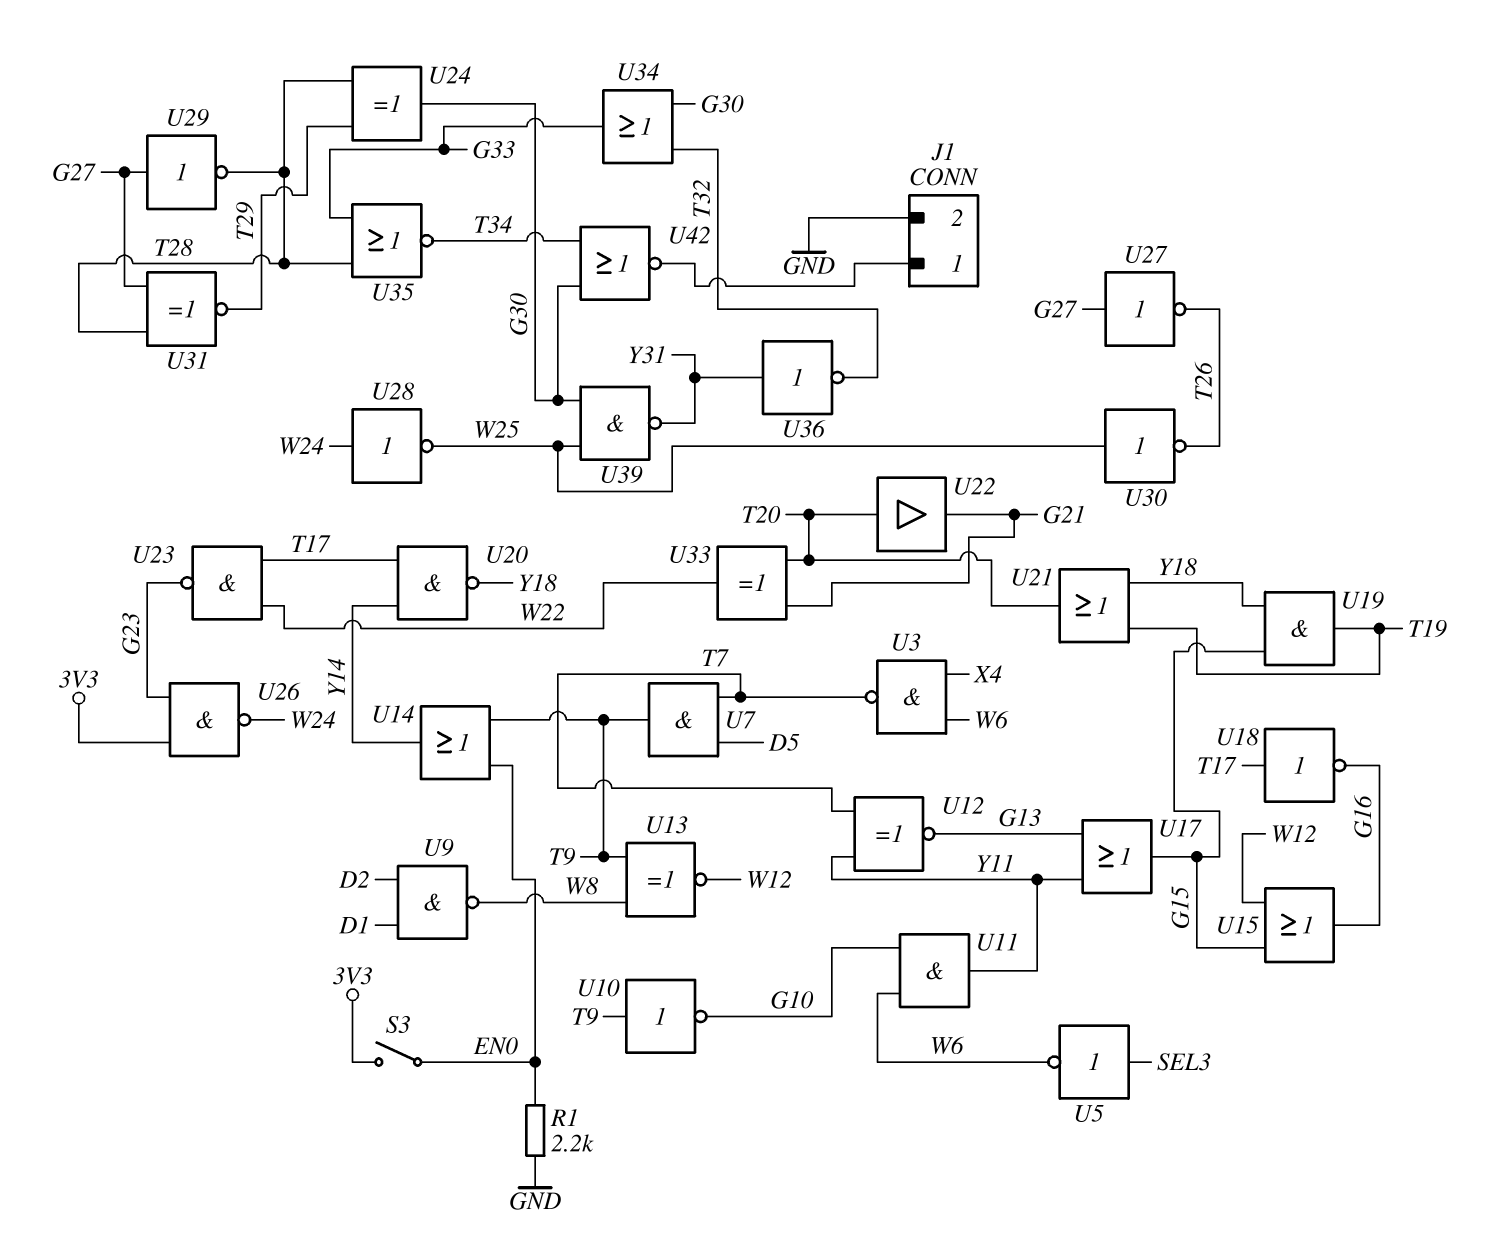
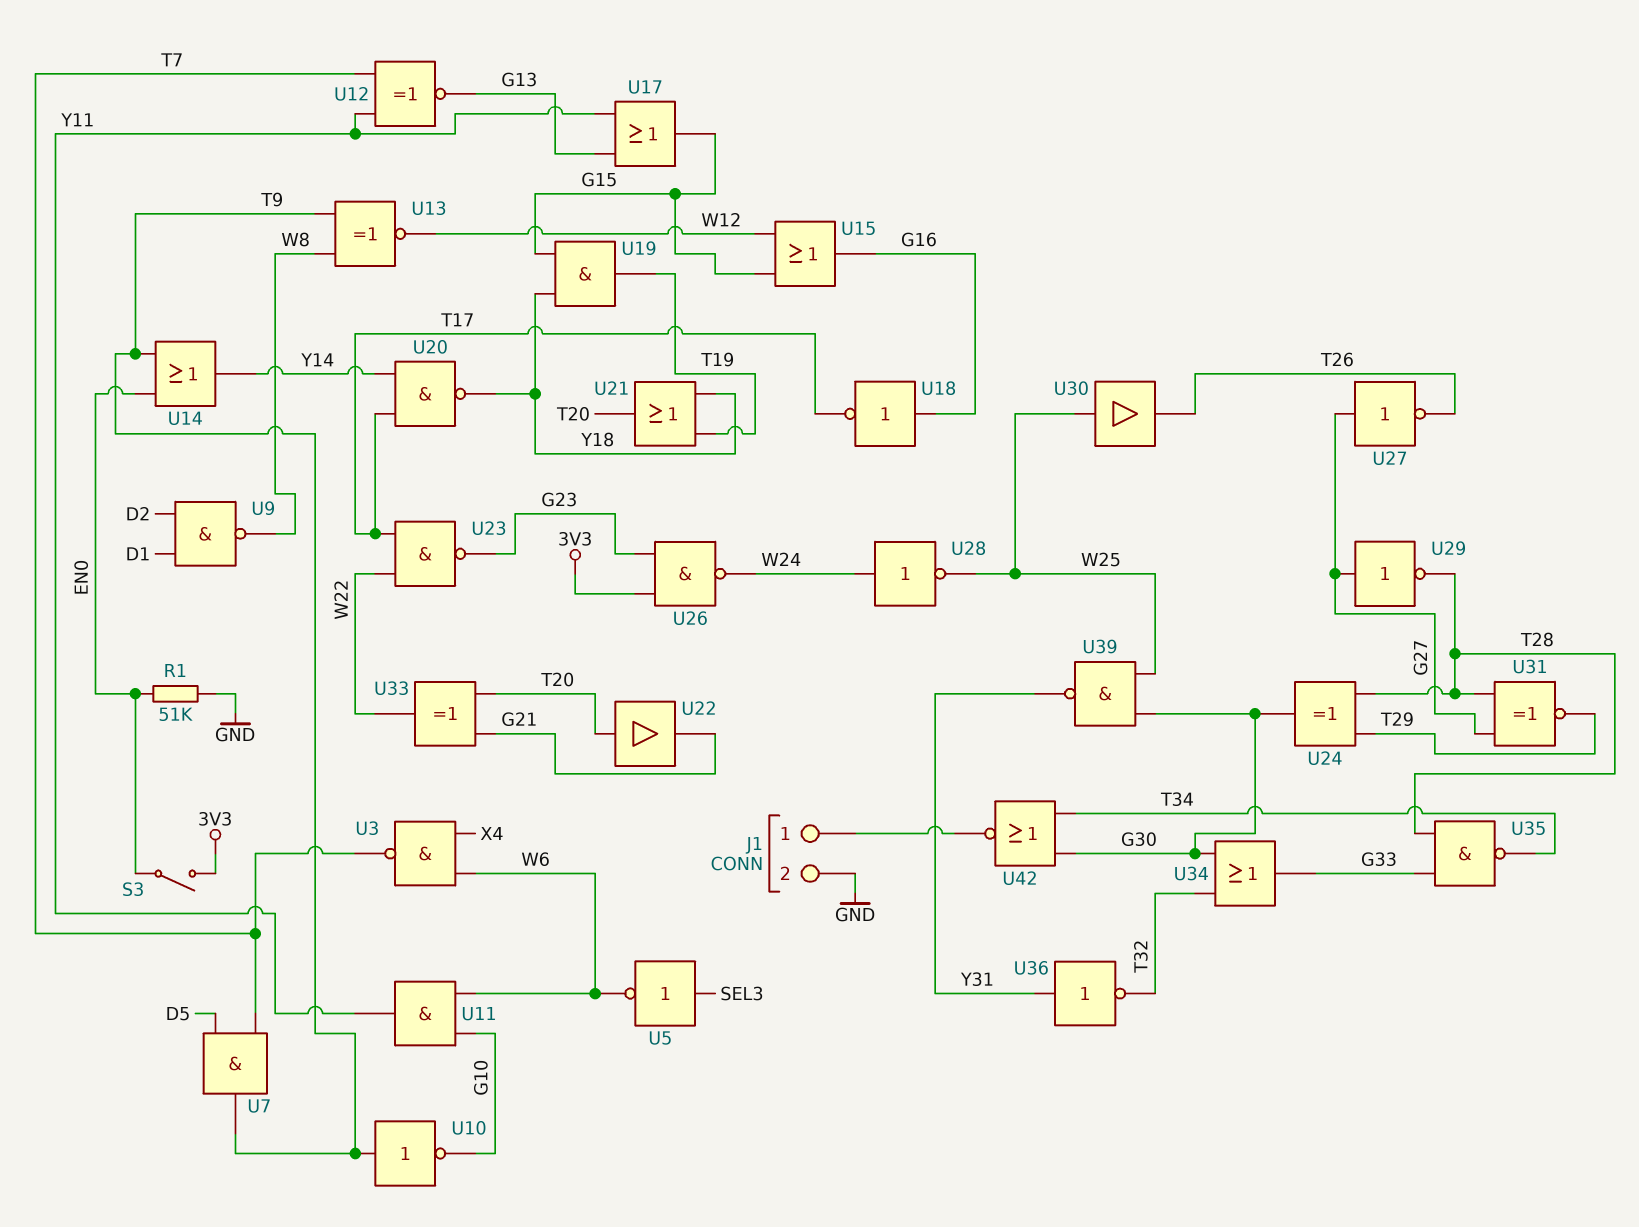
R1: 2.2k (EN0, GND) -> 51k (EN0, GND)
U18: NOT (in T17, out G16) -> NOT (in G16, out T17)
U30: NOT (in W25, out T26) -> buffer (in W25, out T26)
U35: NOR (in G33, in T28, out T34) -> NAND (in G33, in T28, out T34)

